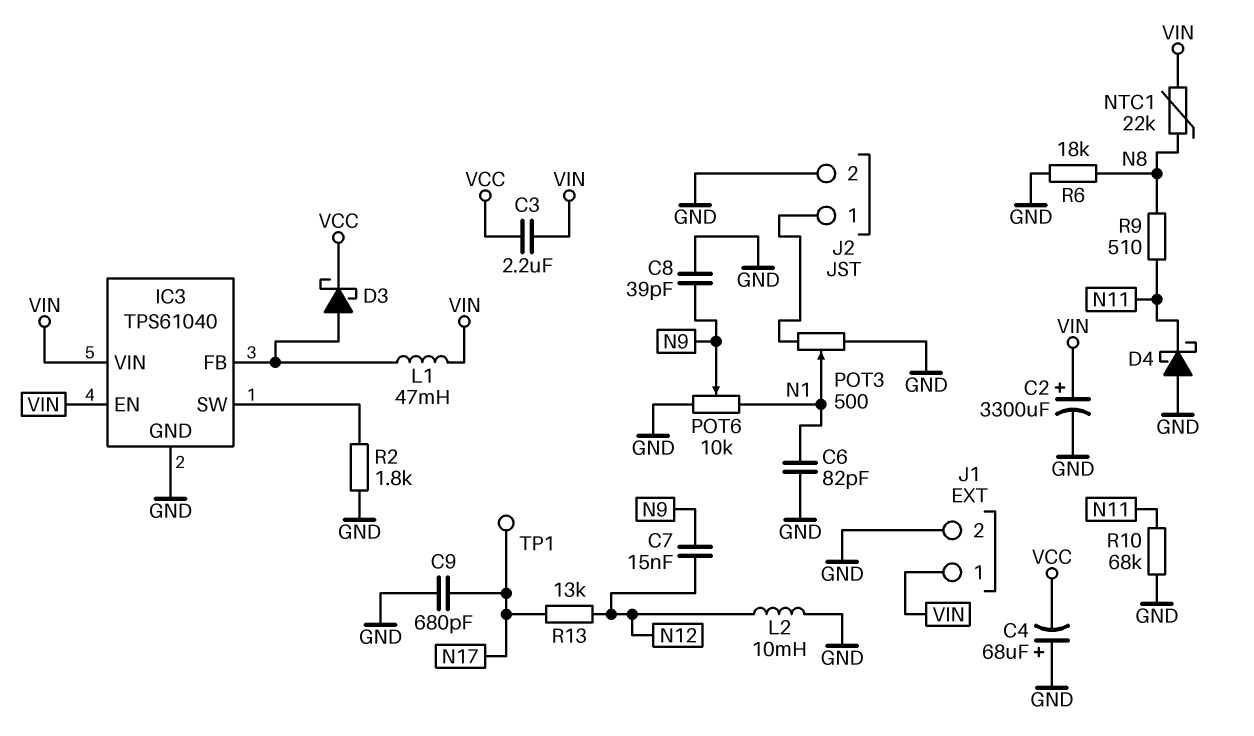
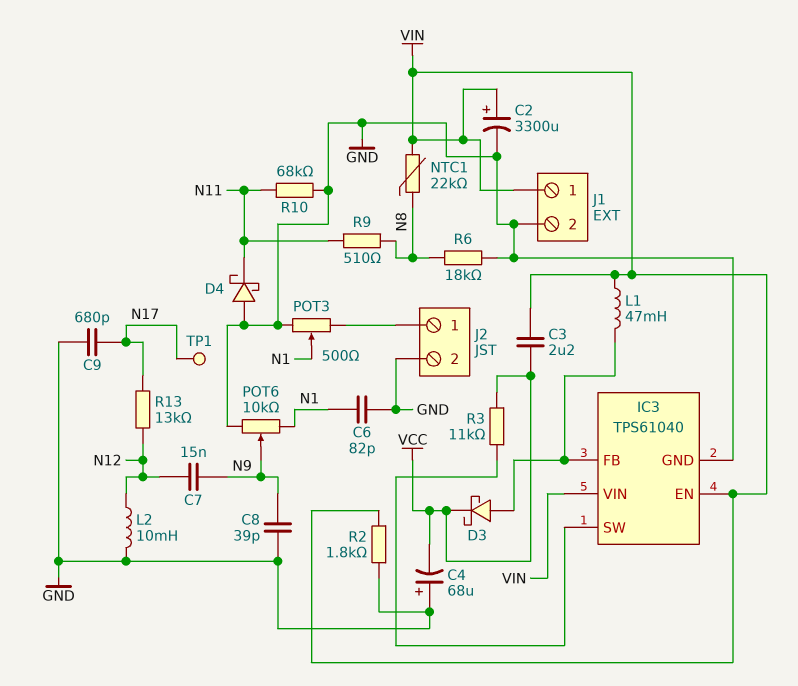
R2: 1.8k (GND, IC3/SW) -> 1.8k (GND, VIN)
R3: none -> 11k (IC3/SW, VCC)

